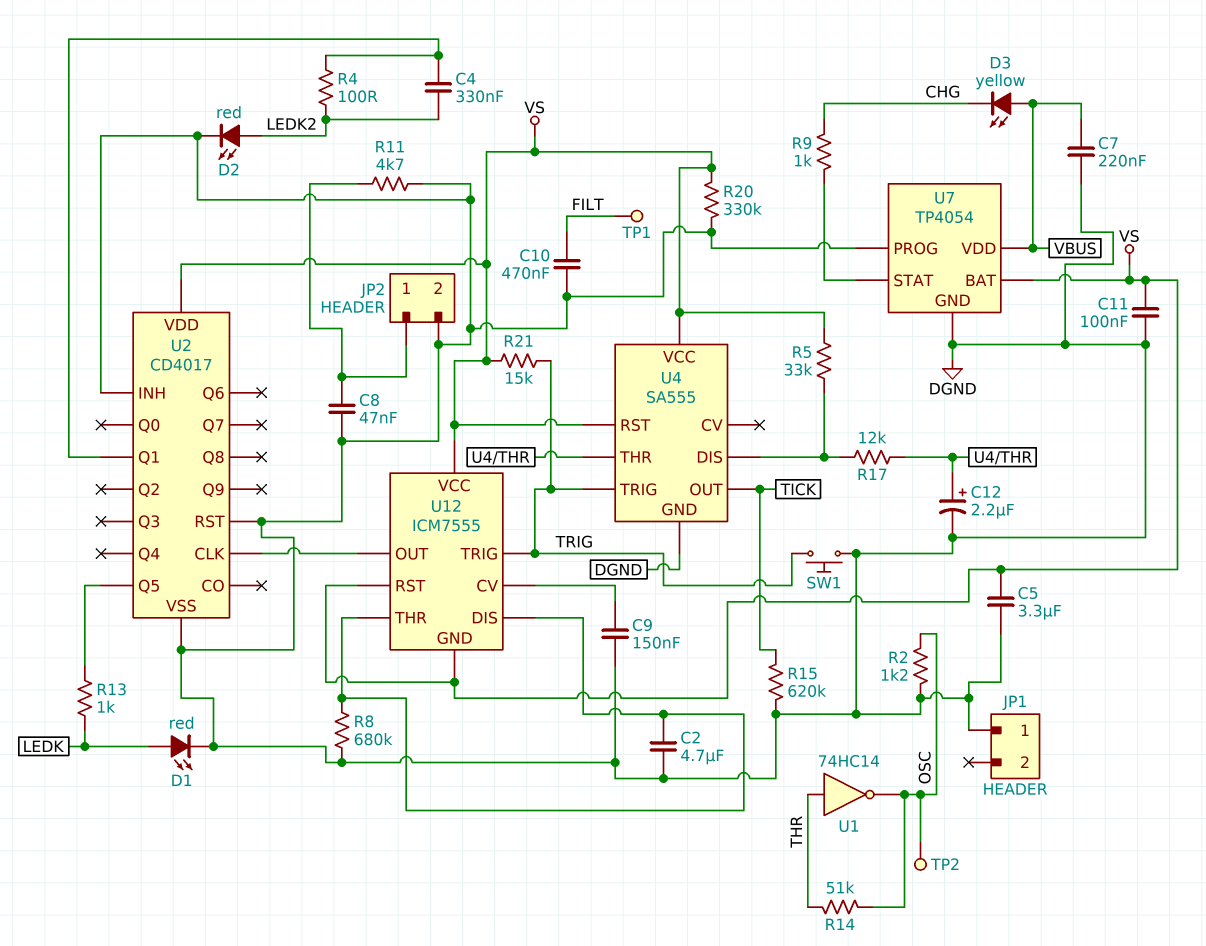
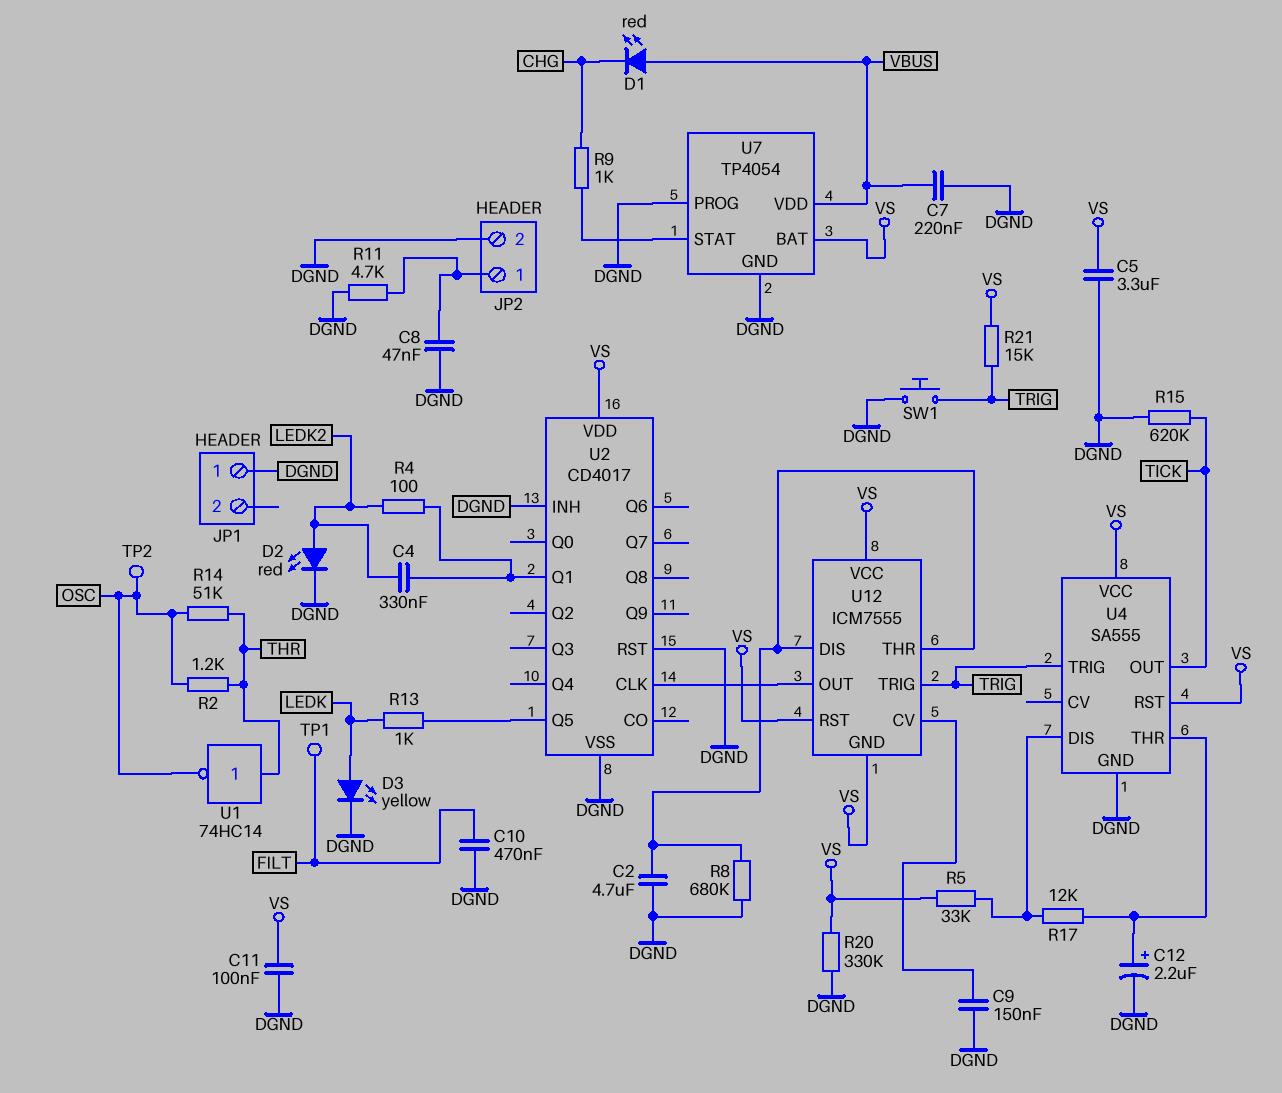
D1: LED red (A LEDK, K DGND) -> LED red (A VBUS, K CHG)
D3: LED yellow (A VBUS, K CHG) -> LED yellow (A LEDK, K DGND)
R2: 1.2k (DGND, OSC) -> 1.2k (OSC, THR)

